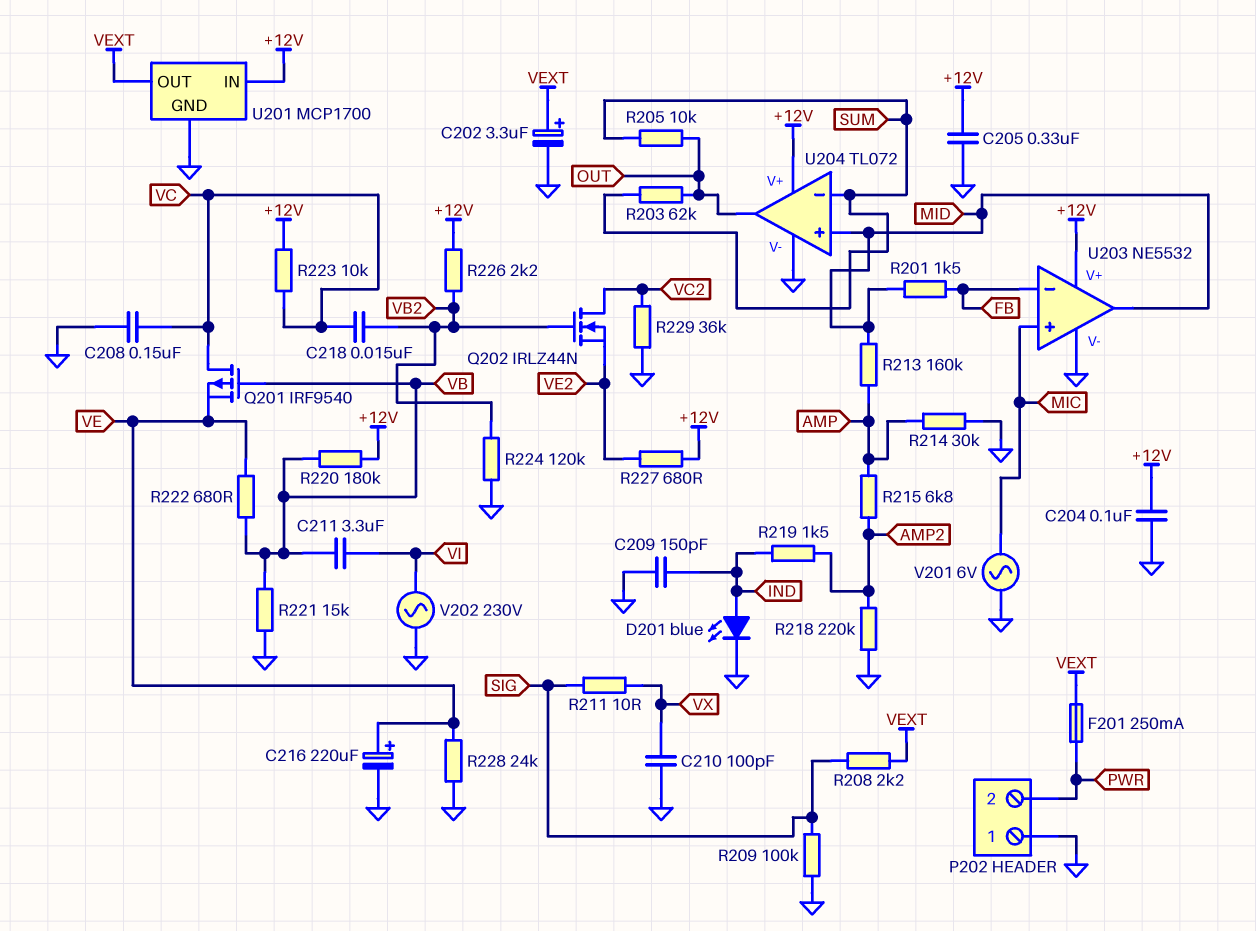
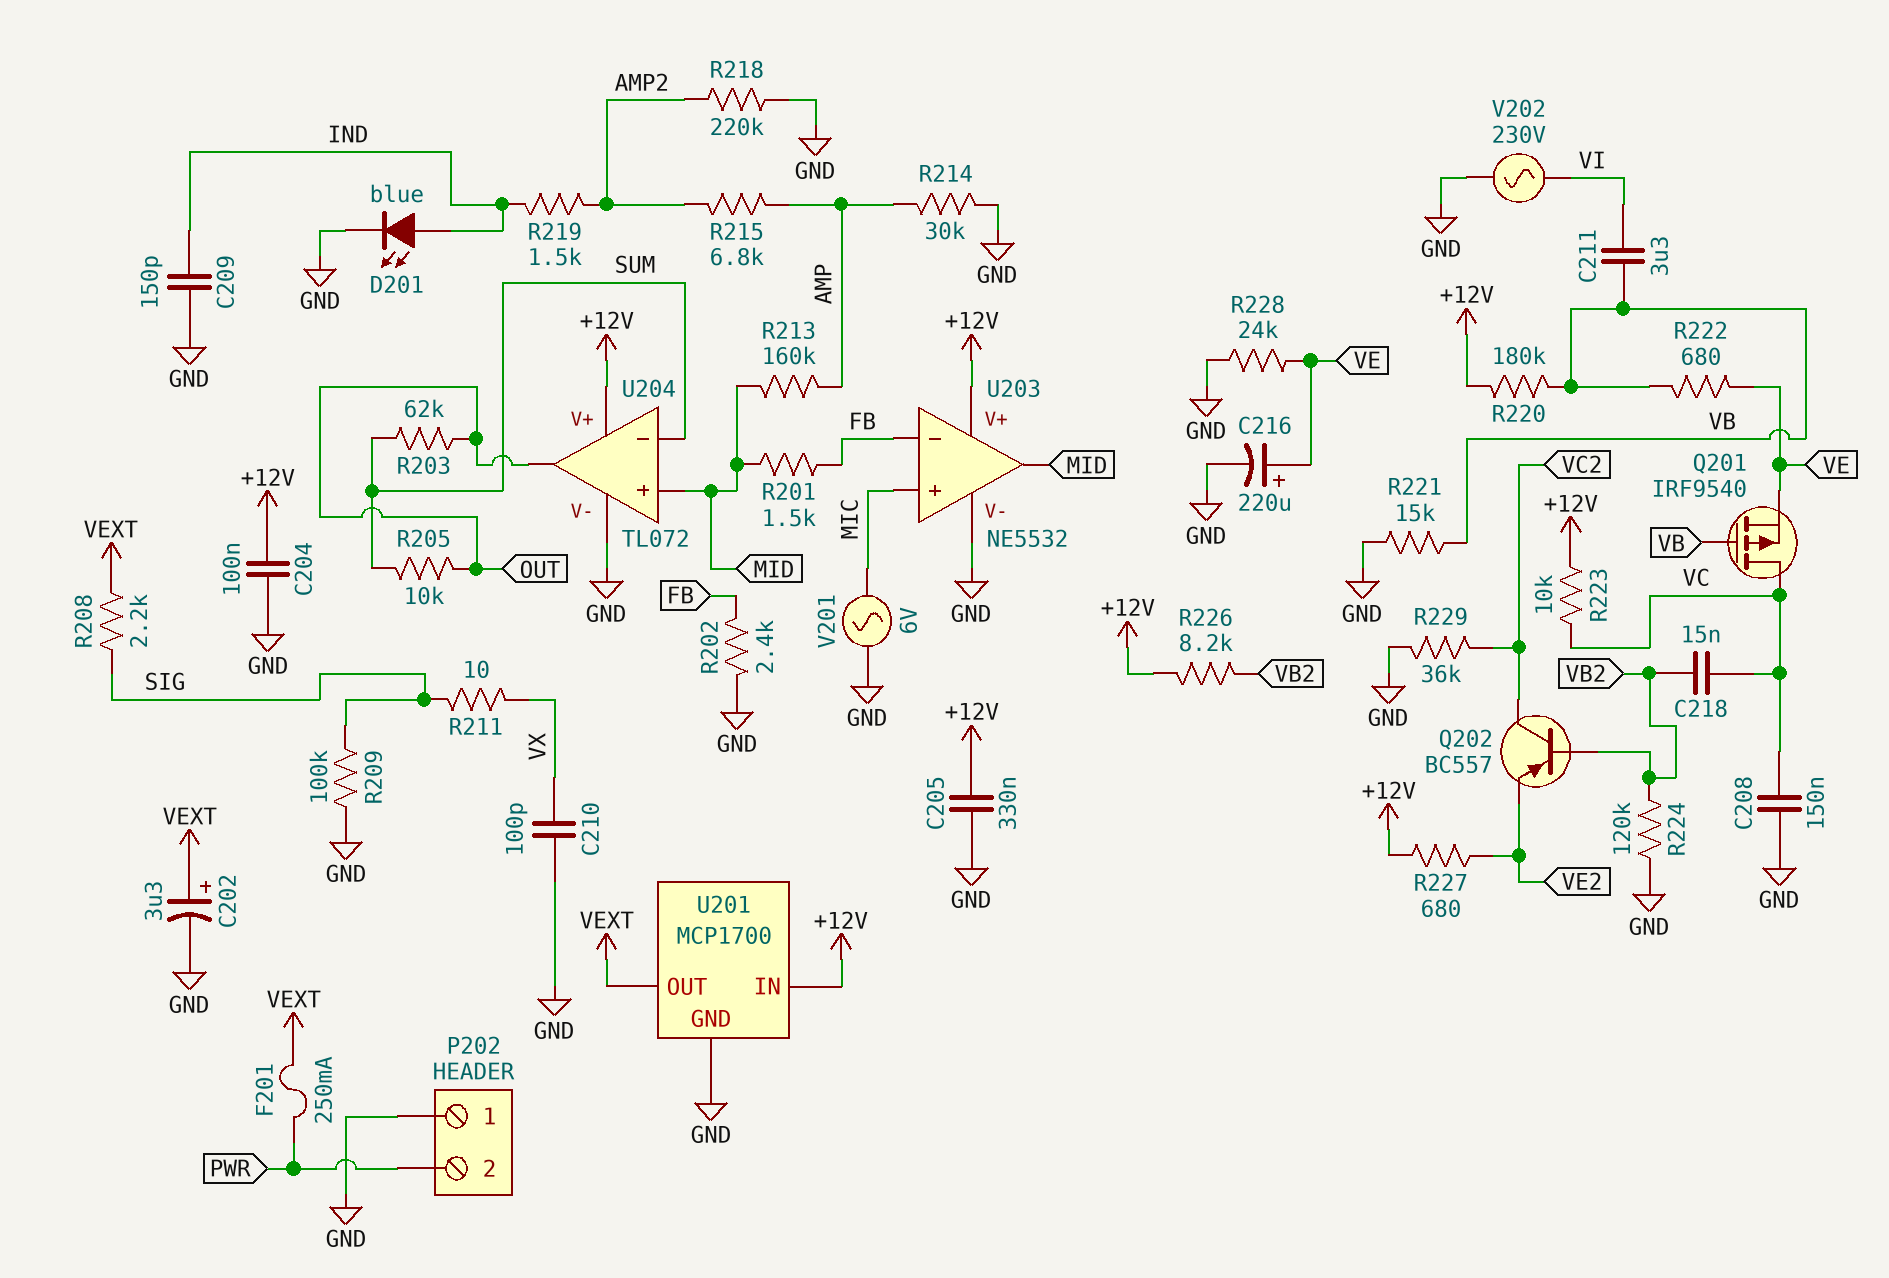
Q202: NMOS IRLZ44N (G VB2, D VC2, S VE2) -> PNP BC557 (B VB2, C VC2, E VE2)
R202: none -> 2.4k (FB, GND)
R226: 2.2k (+12V, VB2) -> 8.2k (+12V, VB2)

